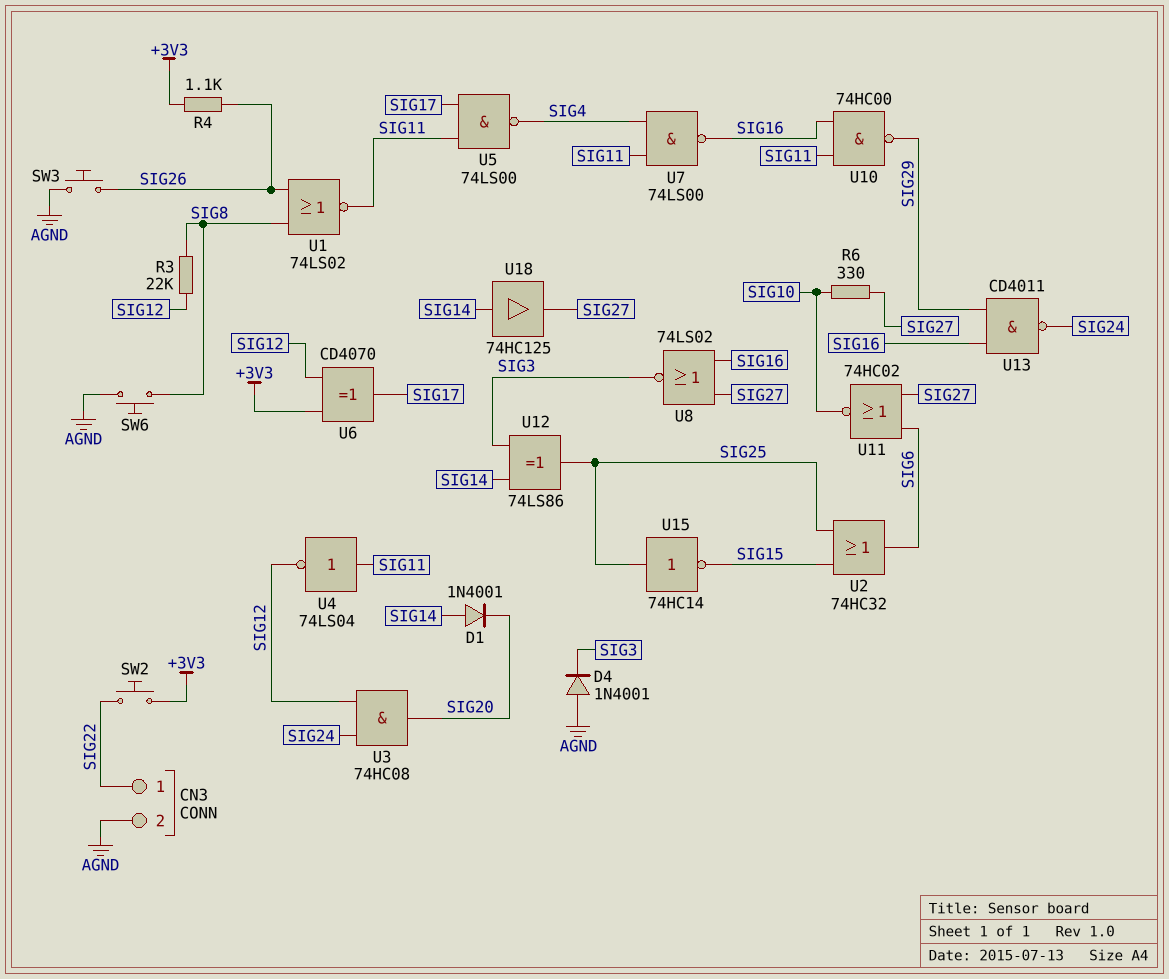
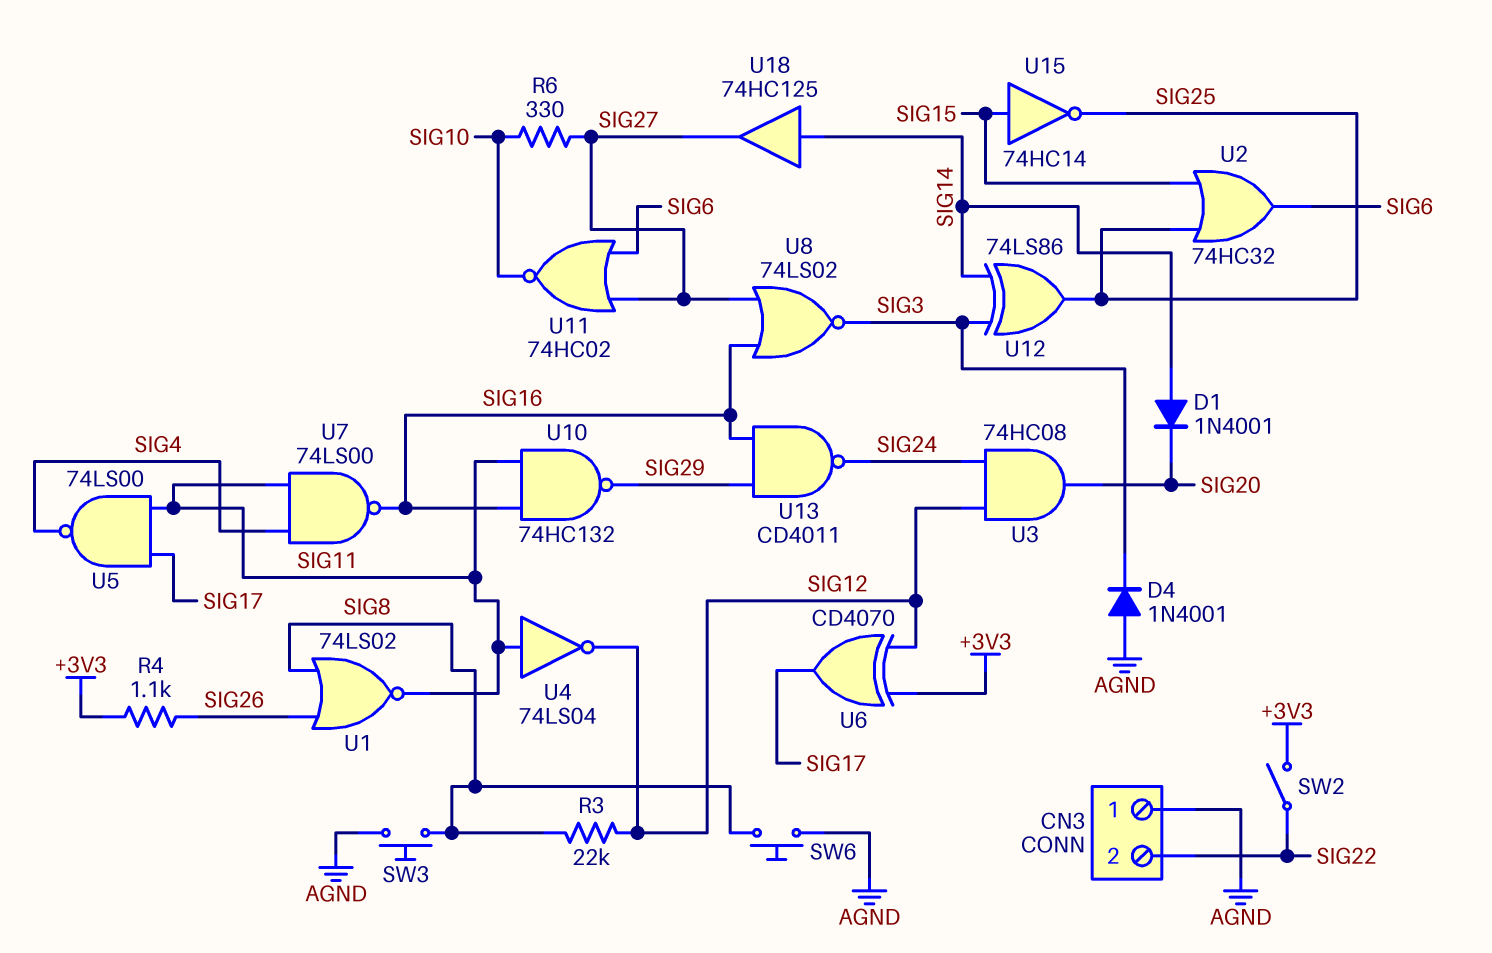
CN3 pin 1: SIG22 -> AGND
CN3 pin 2: AGND -> SIG22
SW2: button (+3V3, SIG22) -> switch (+3V3, SIG22)
SW3: button (AGND, SIG26) -> button (AGND, SIG8)
U10: NAND 74HC00 (in SIG11, in SIG16, out SIG29) -> NAND 74HC132 (in SIG11, in SIG16, out SIG29)
U15: NOT 74HC14 (in SIG25, out SIG15) -> NOT 74HC14 (in SIG15, out SIG25)

